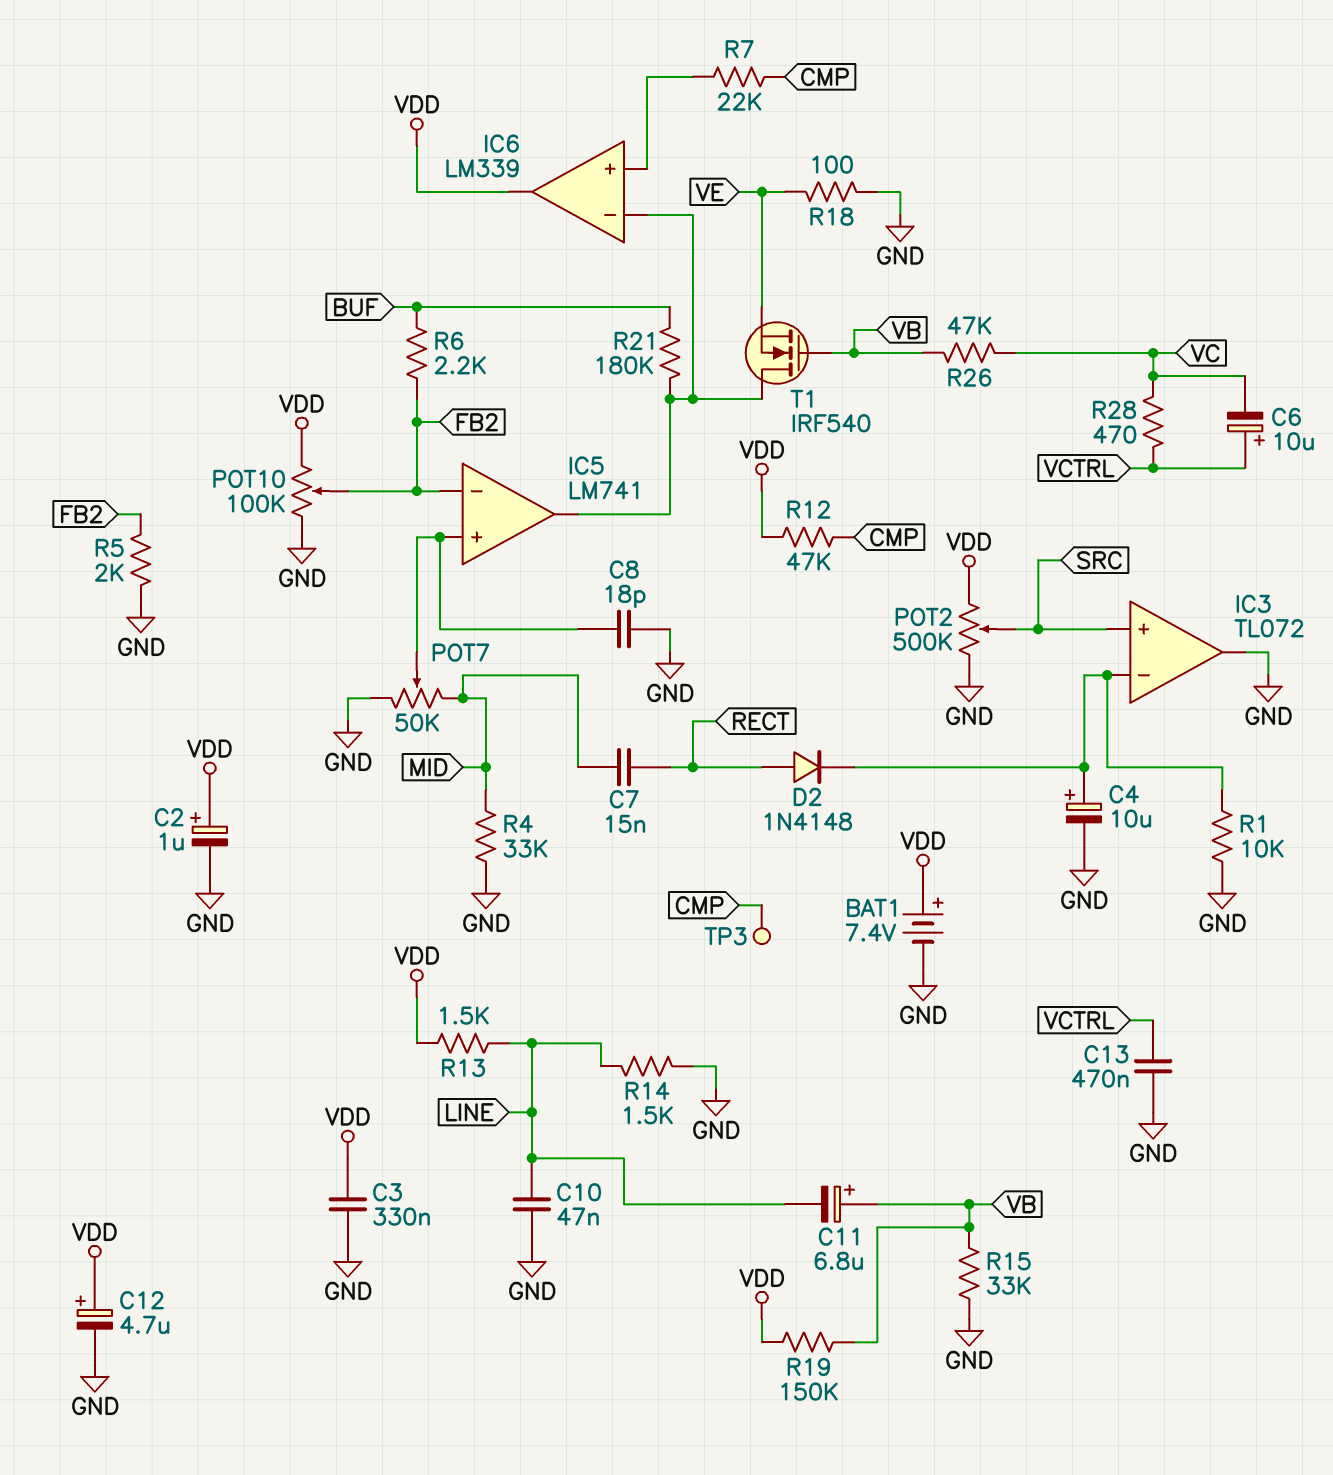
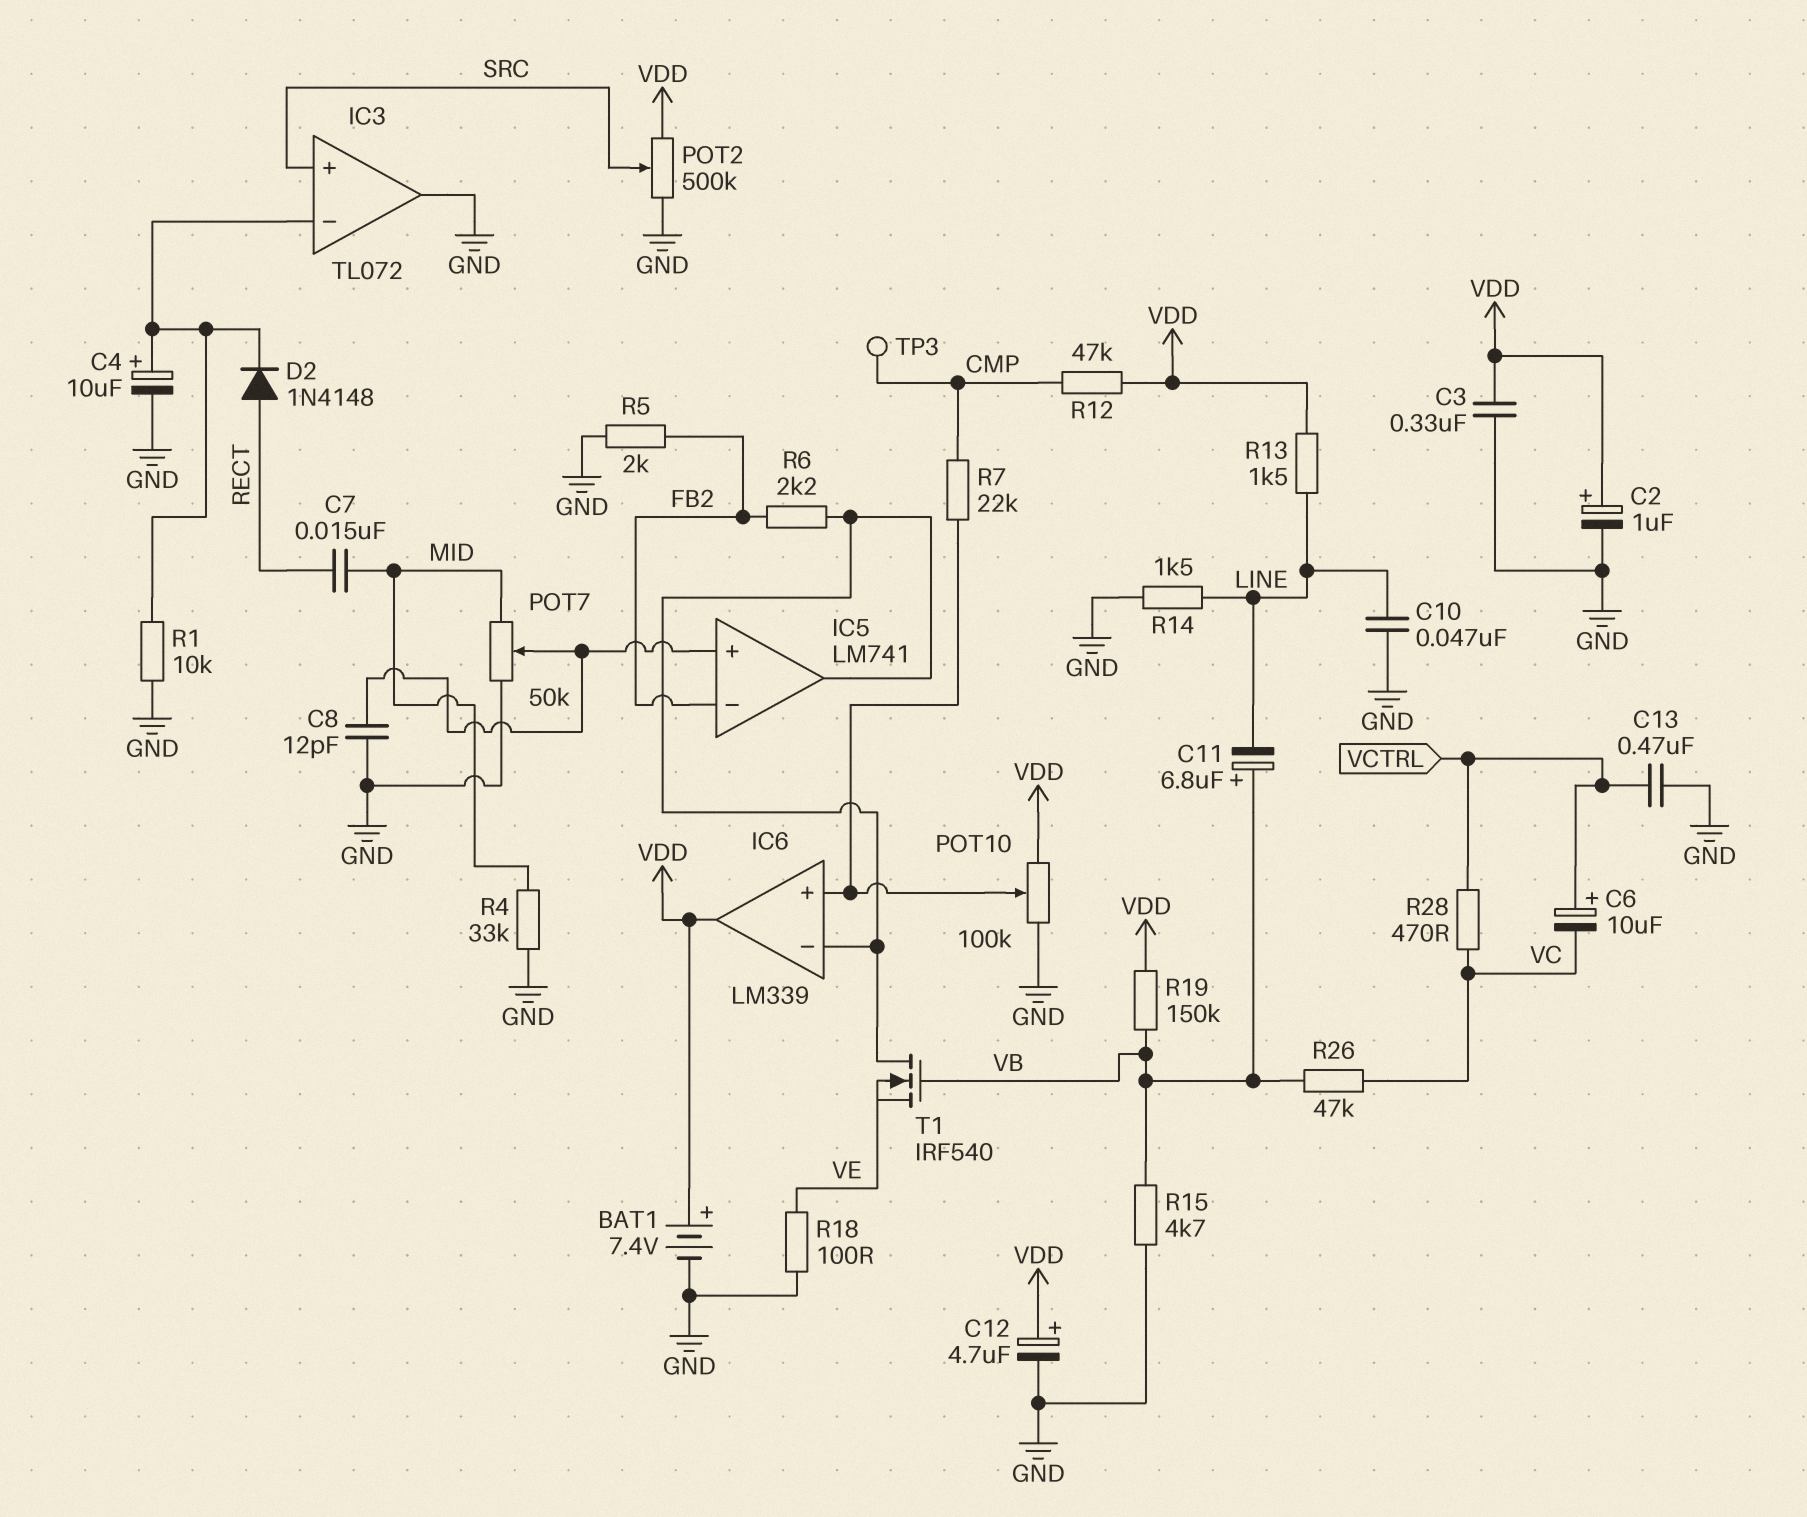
C8: 18pF (GND, IC5/in+) -> 12pF (GND, IC5/in+)
POT10: 100k (GND, VDD, wiper FB2) -> 100k (GND, VDD, wiper IC6/in+)
R6: 2.2k (BUF, FB2) -> 2.2k (FB2, IC5/out)
R15: 33k (GND, VB) -> 4.7k (GND, VB)
R21: 180k (BUF, IC5/out) -> none

